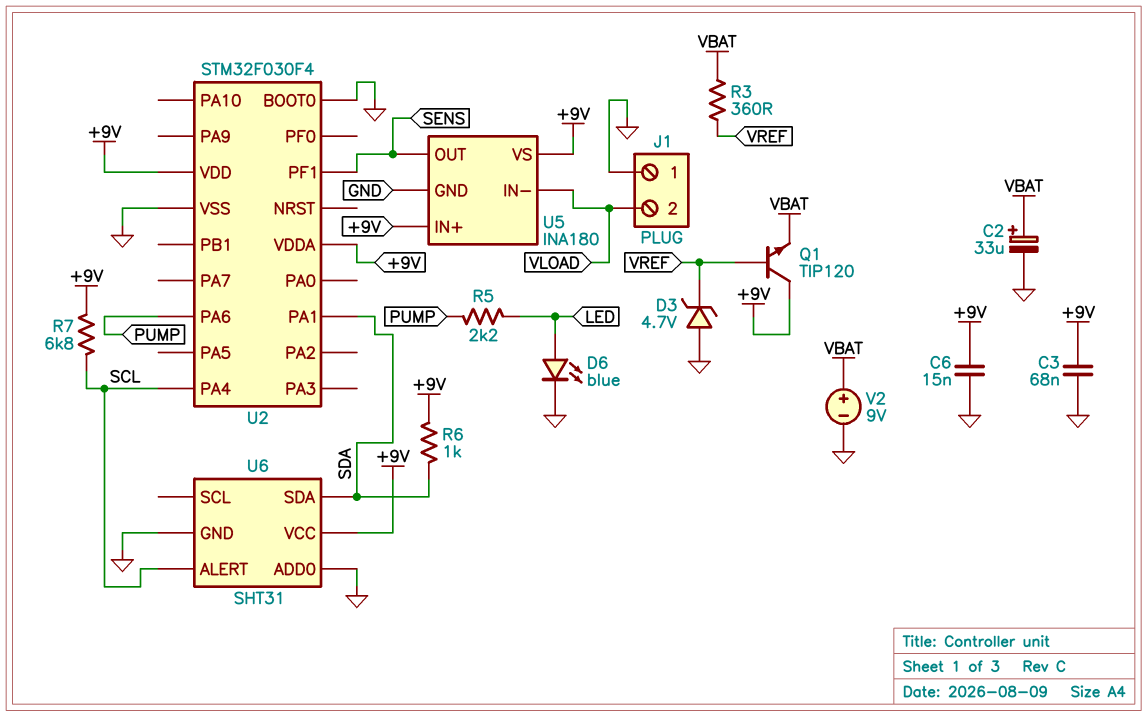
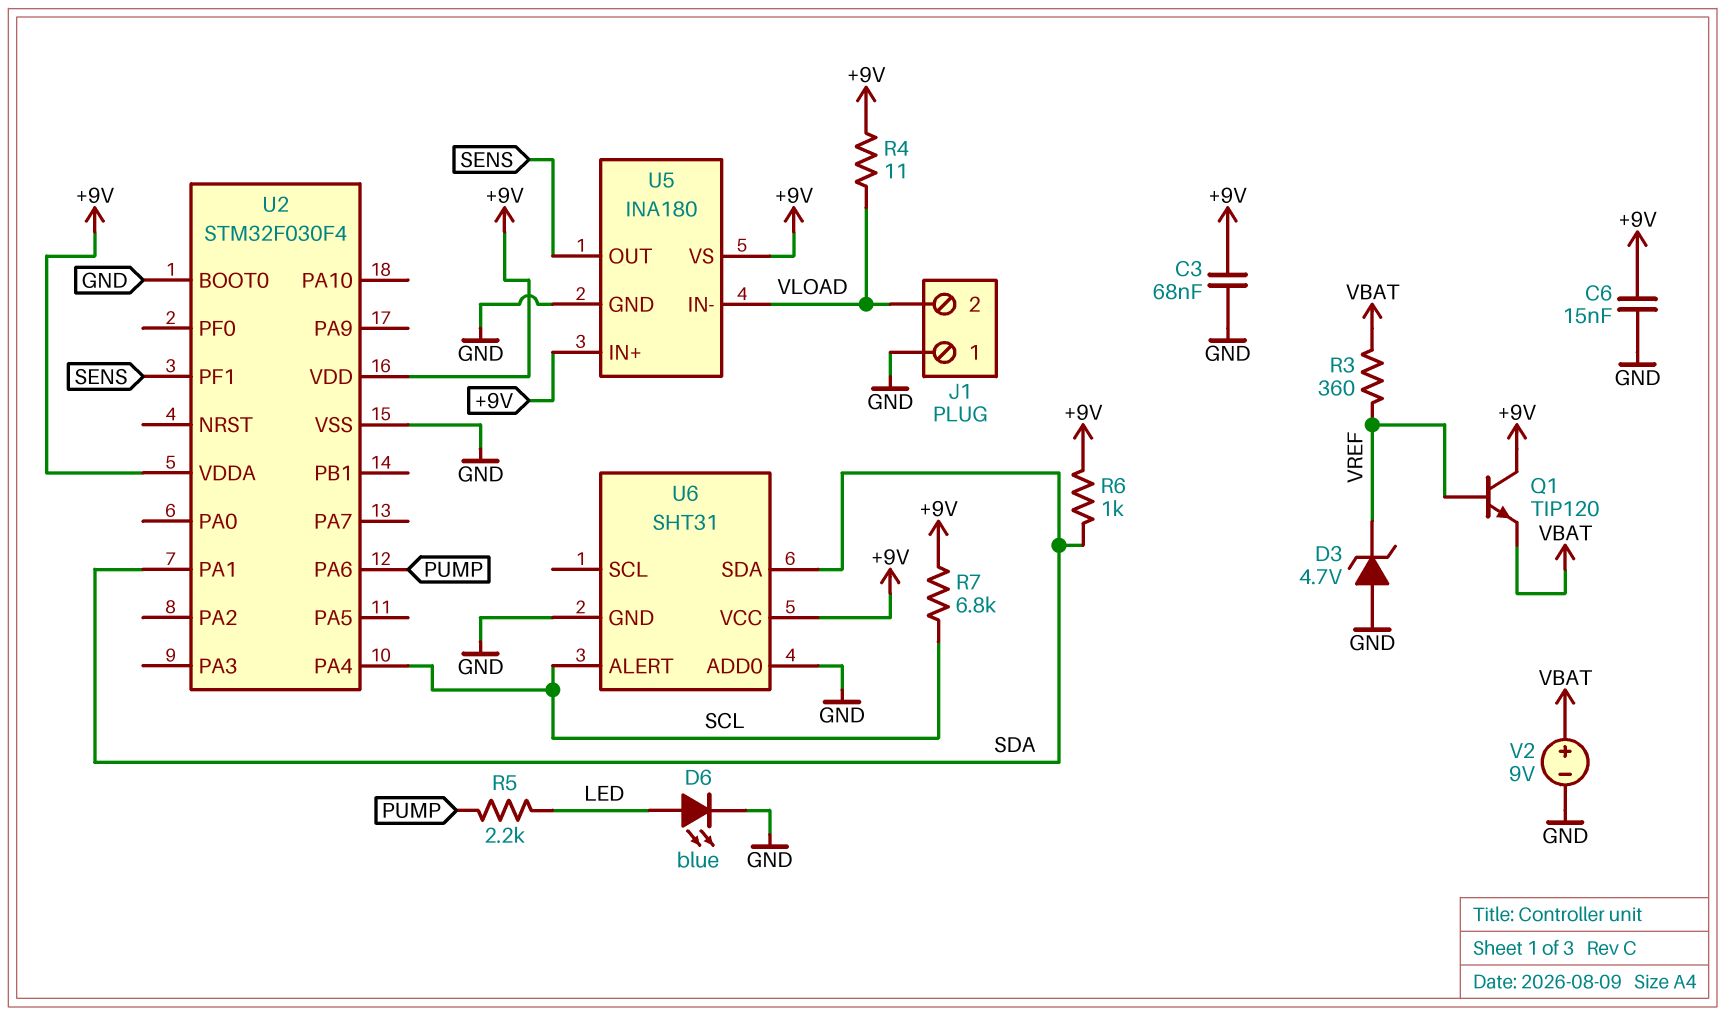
C2: 33uF (plus VBAT, minus GND) -> none
R4: none -> 11 (+9V, VLOAD)

